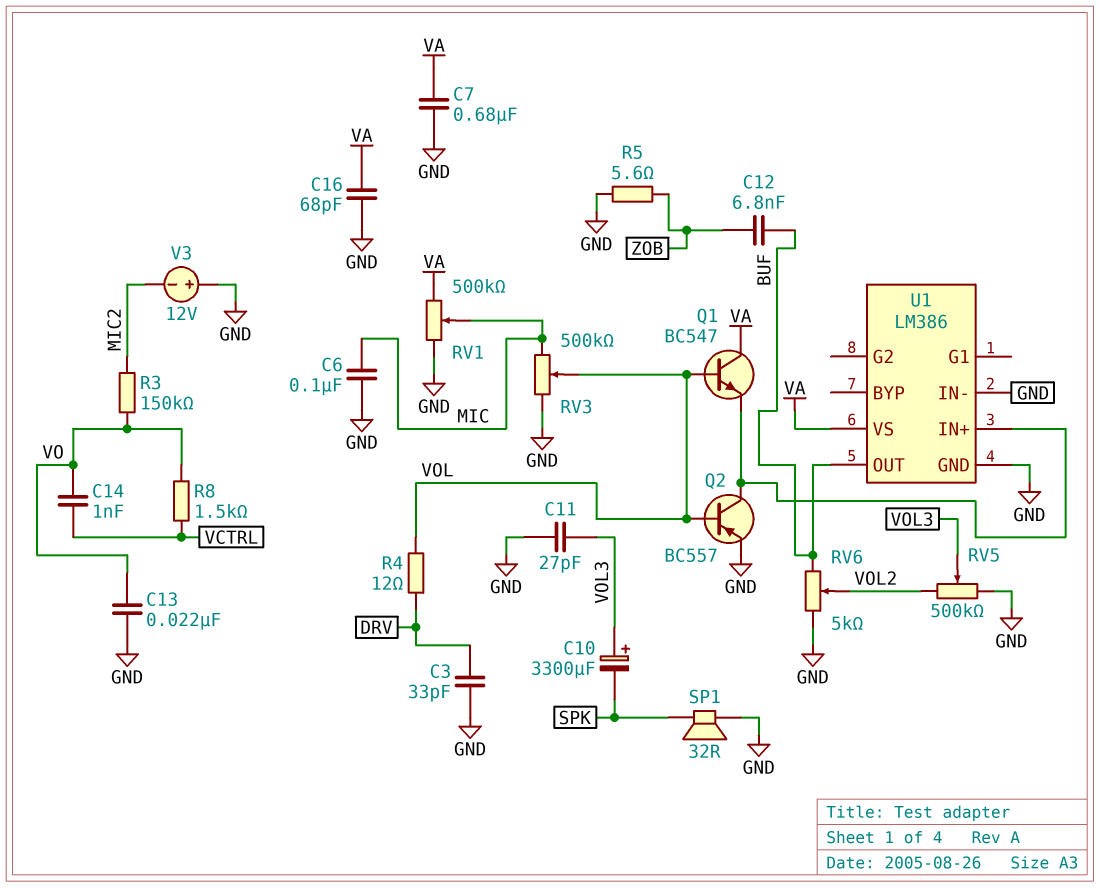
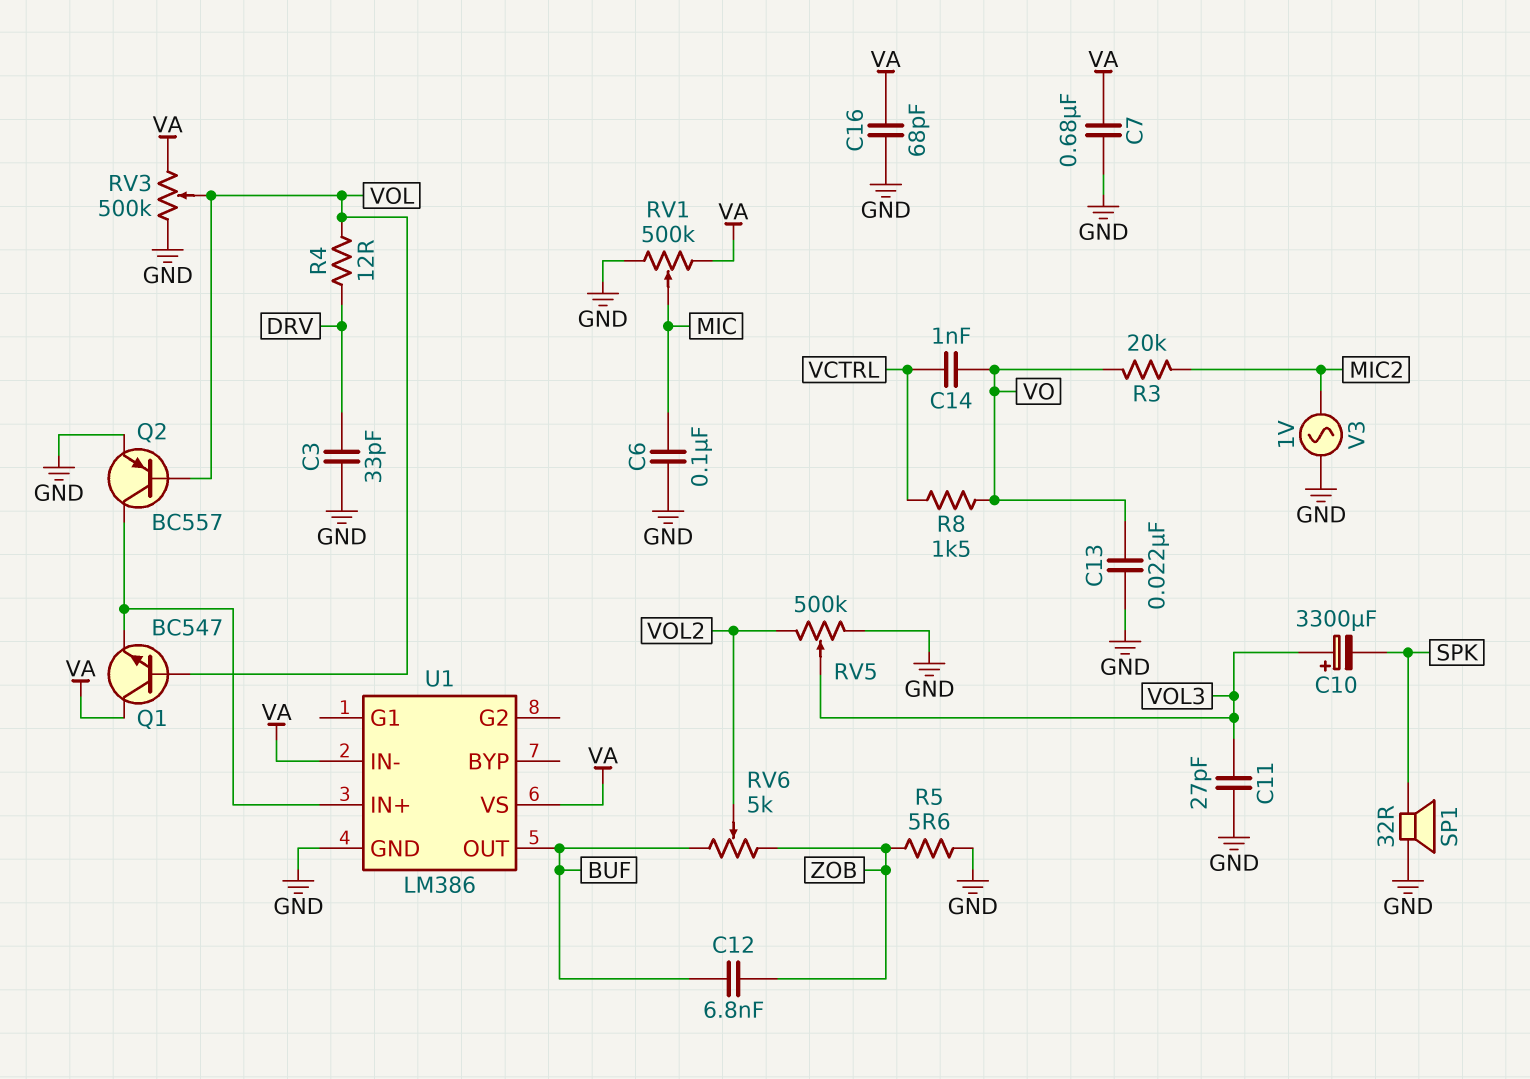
R3: 150k (MIC2, VO) -> 20k (MIC2, VO)
RV3: 500k (GND, MIC, wiper VOL) -> 500k (GND, VA, wiper VOL)
RV6: 5k (BUF, GND, wiper VOL2) -> 5k (BUF, ZOB, wiper VOL2)
U1 pin IN-: GND -> VA
V3: 12V (plus GND, minus MIC2) -> AC 1V (GND, MIC2)

